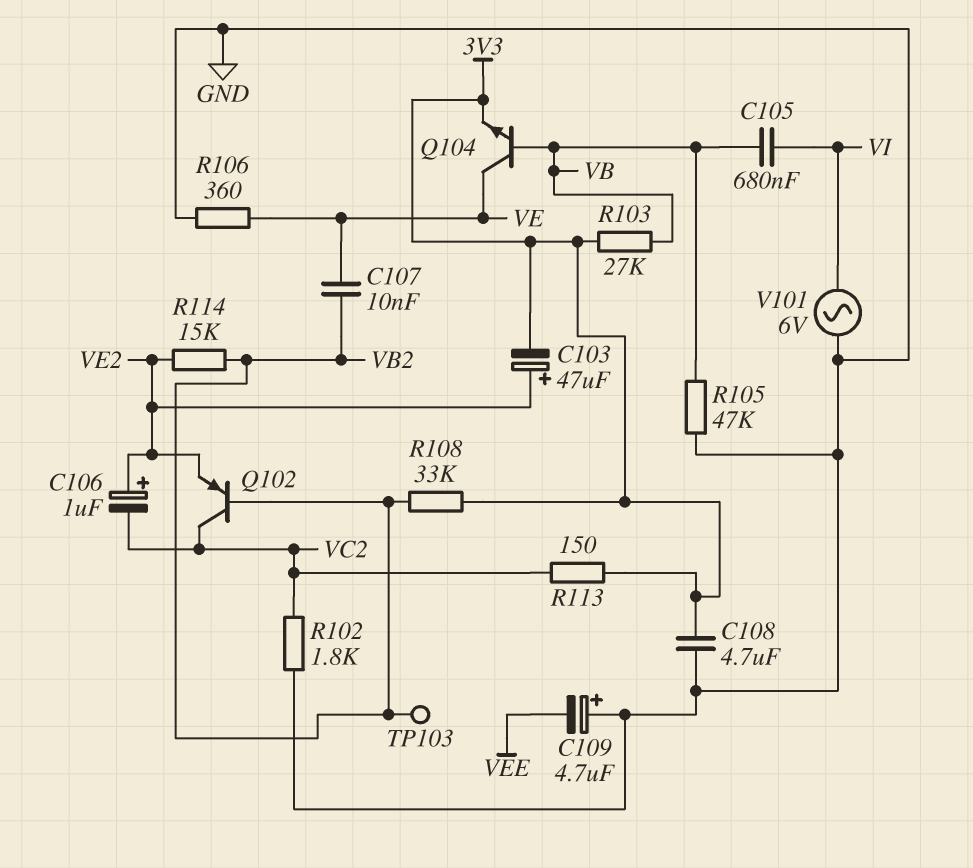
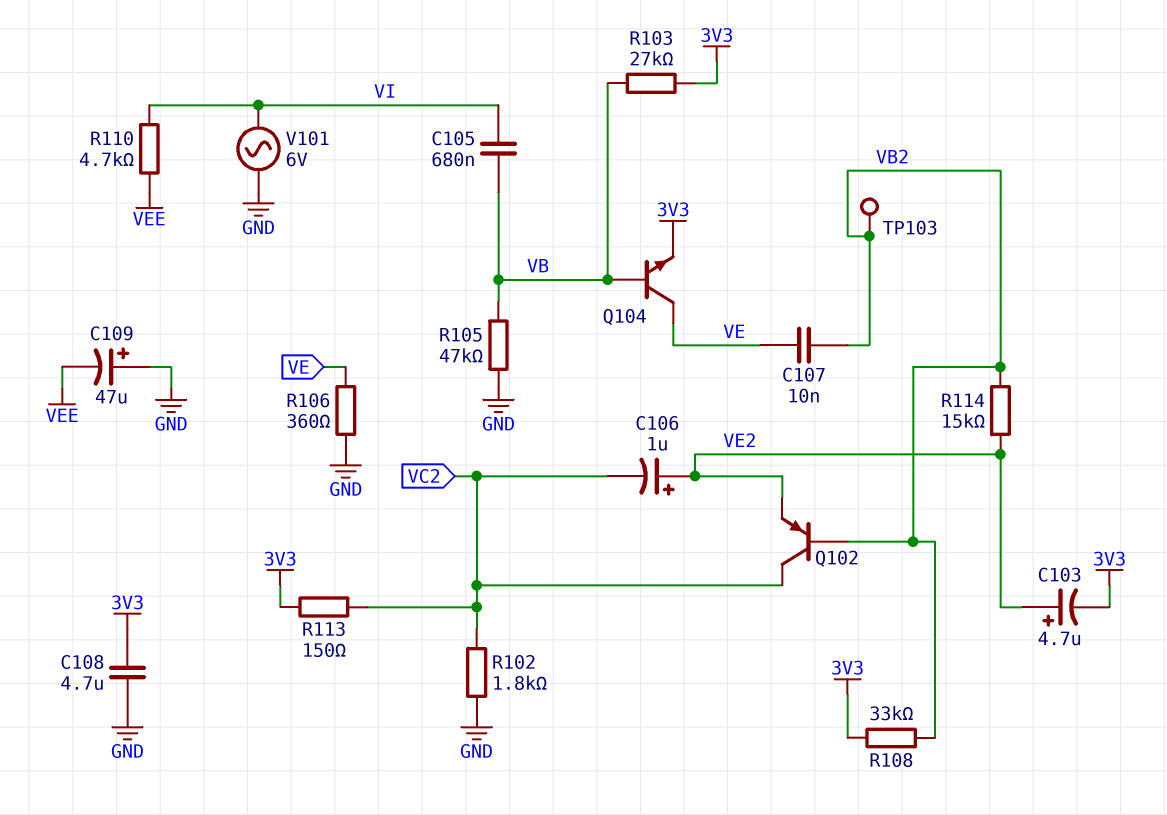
C103: 47uF (plus VE2, minus 3V3) -> 4.7uF (plus VE2, minus 3V3)
C109: 4.7uF (plus GND, minus VEE) -> 47uF (plus GND, minus VEE)
R110: none -> 4.7k (VEE, VI)

